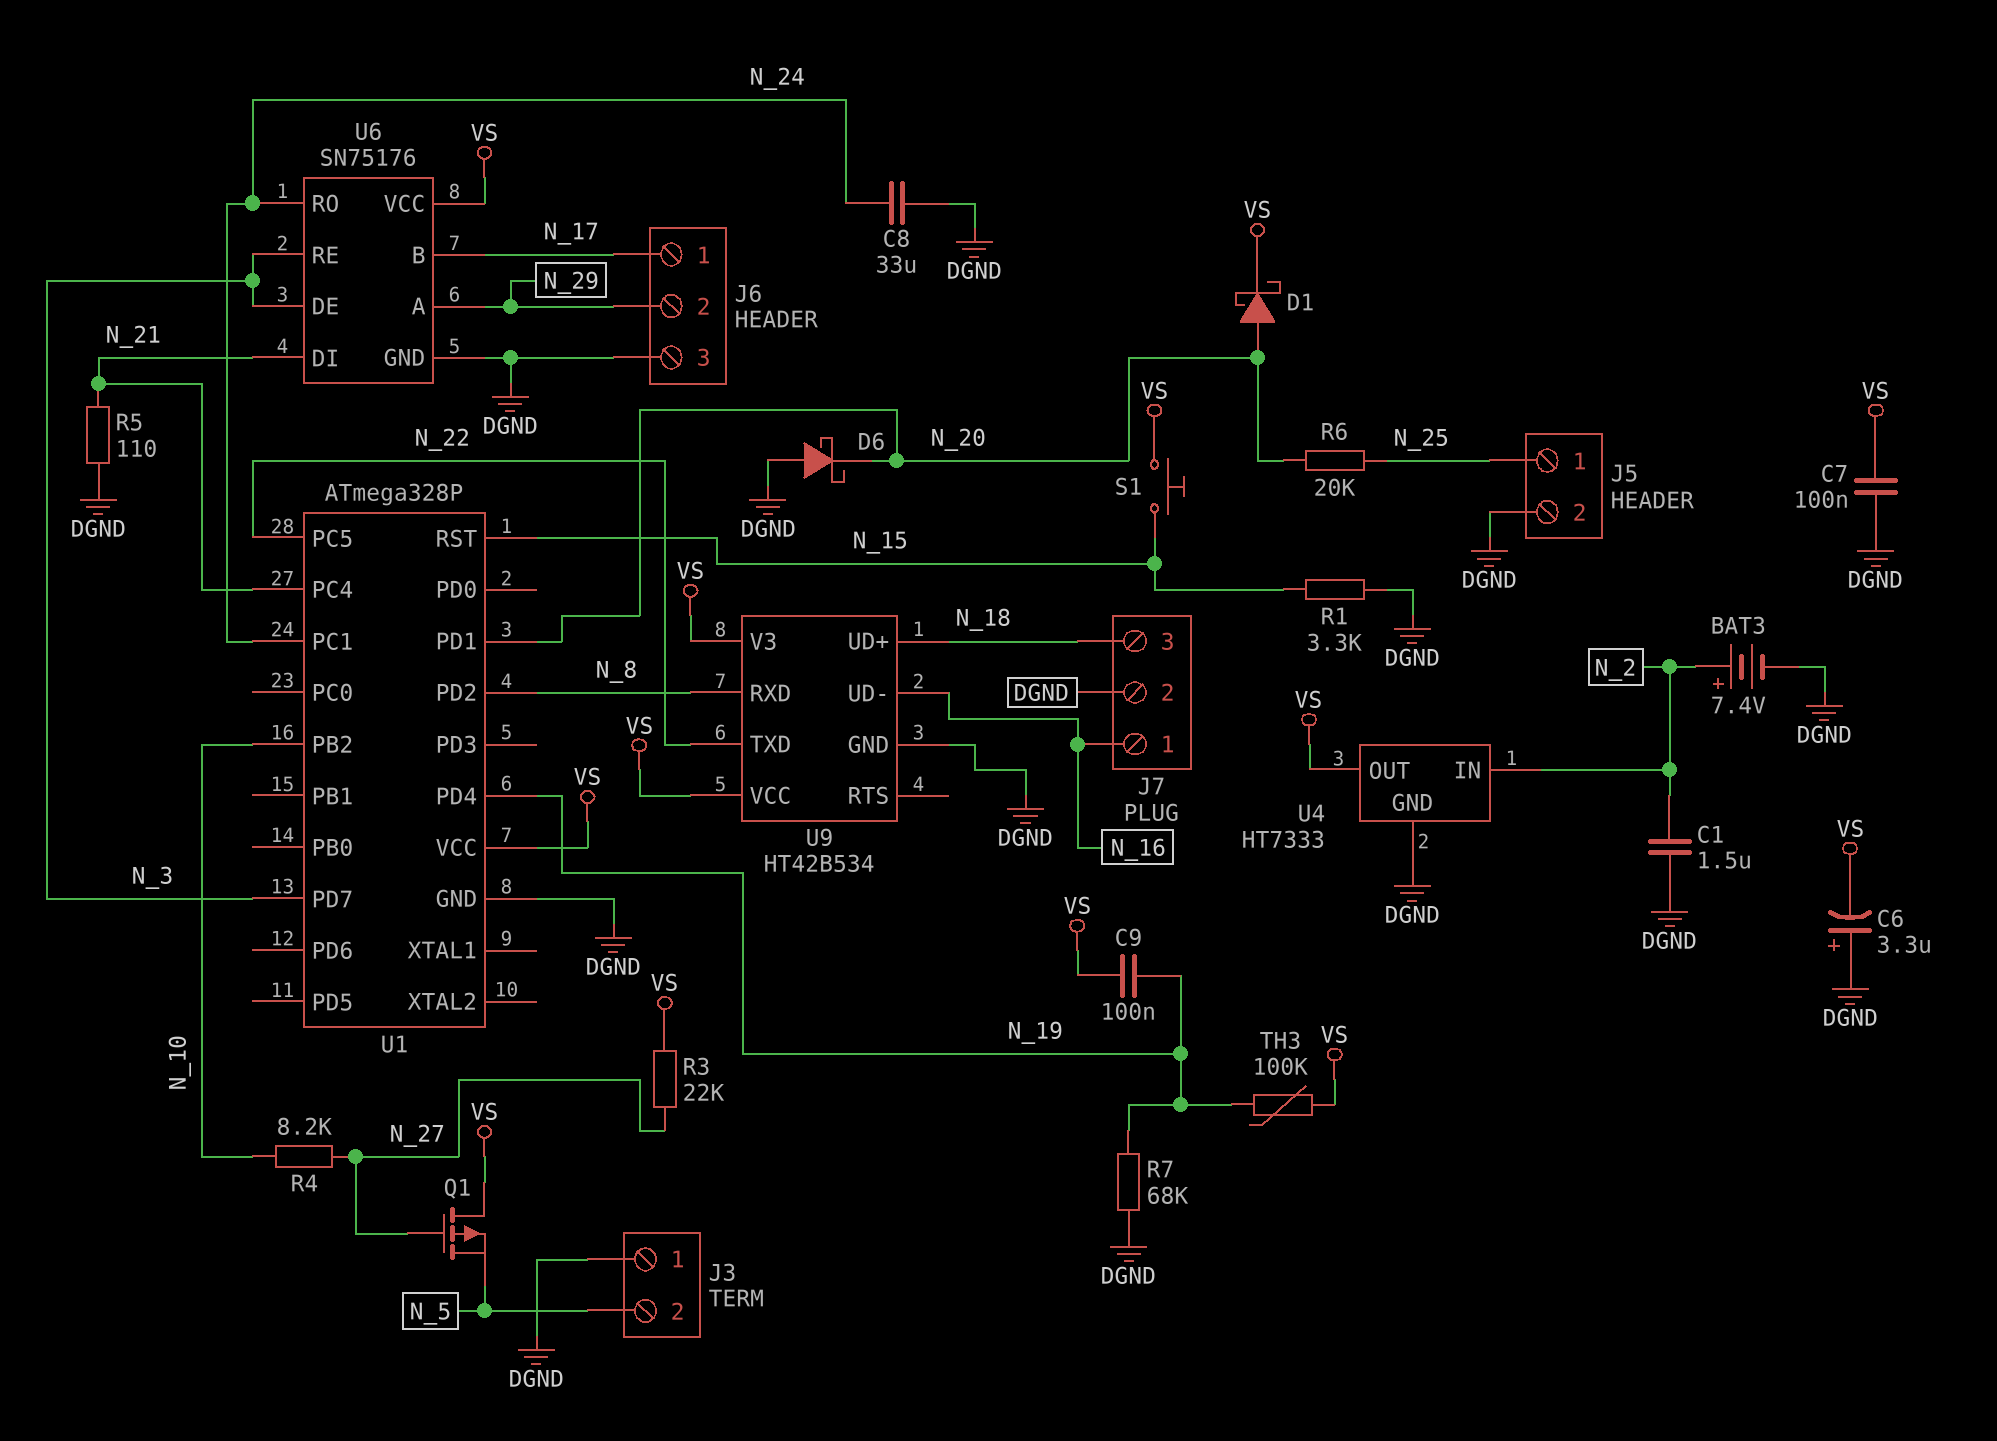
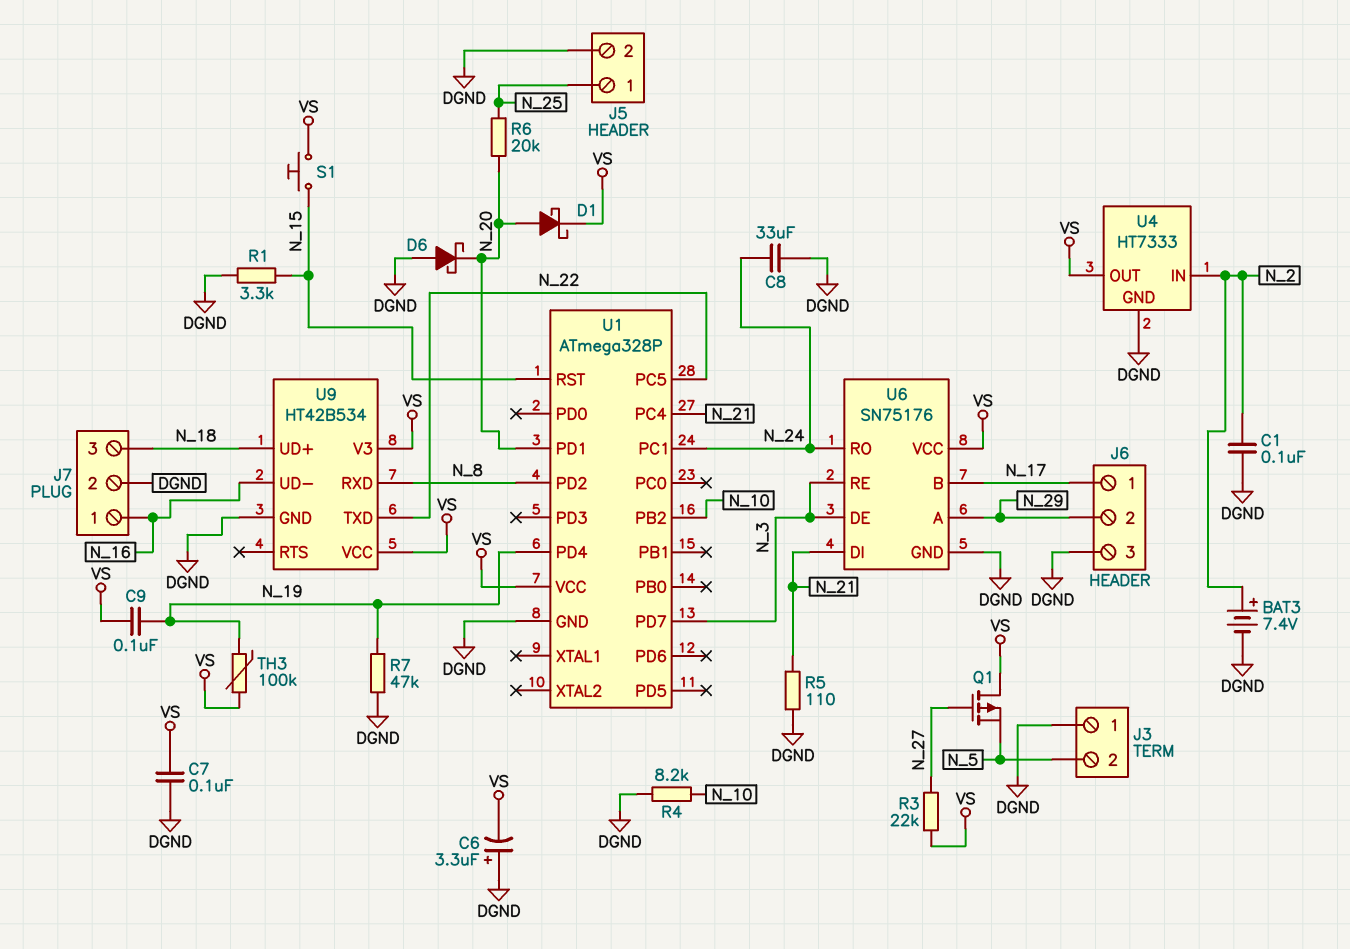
C1: 1.5uF (DGND, N_2) -> 100nF (DGND, N_2)
R4: 8.2k (N_10, N_27) -> 8.2k (DGND, N_10)
R7: 68k (DGND, N_19) -> 47k (DGND, N_19)

